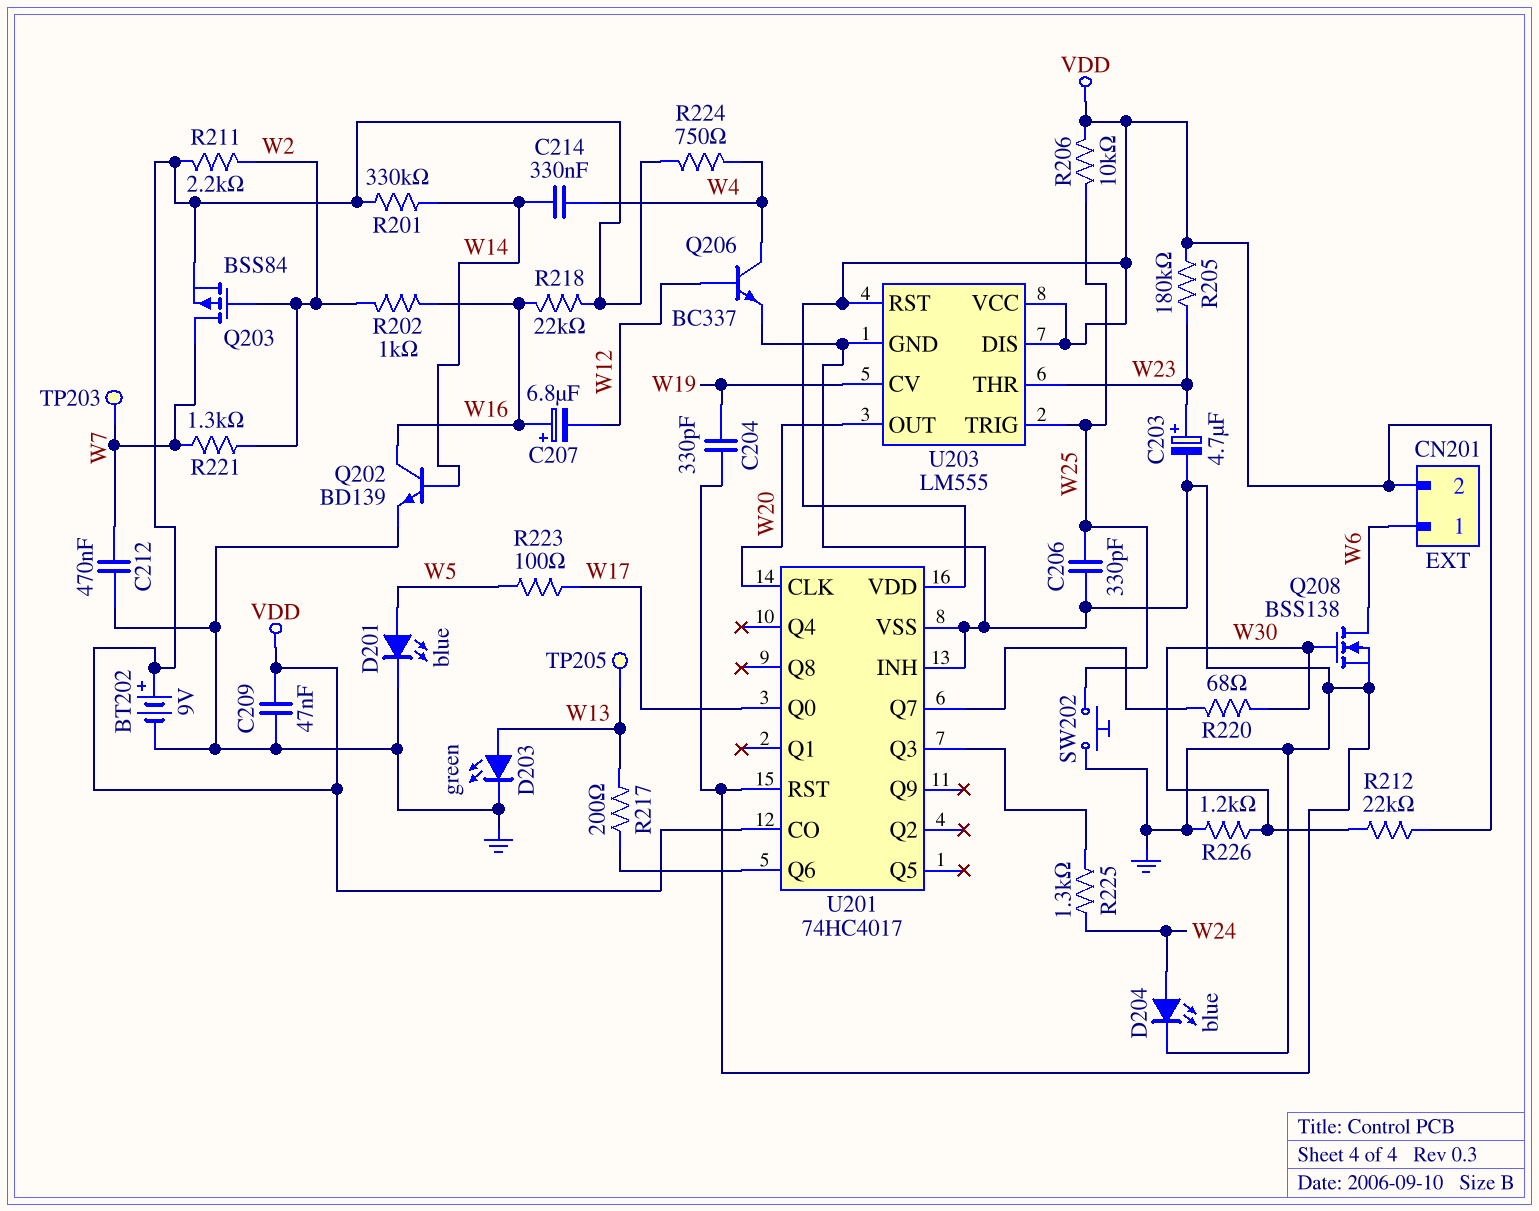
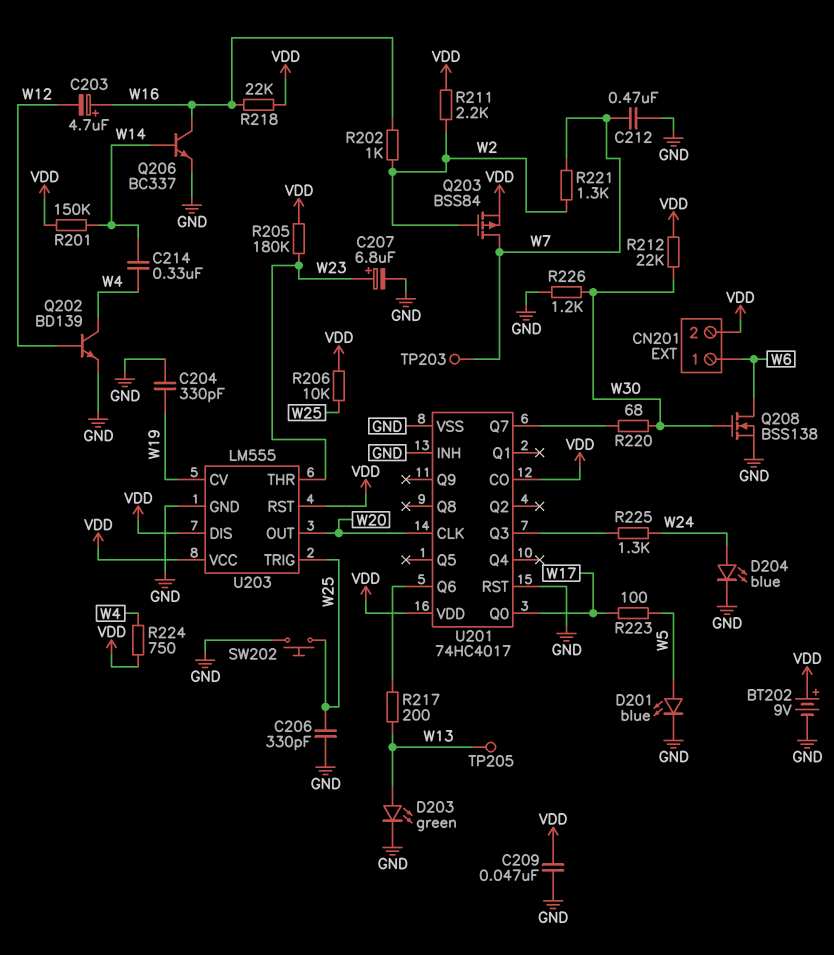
C203: 4.7uF (plus W23, minus GND) -> 4.7uF (plus W16, minus W12)
C207: 6.8uF (plus W16, minus W12) -> 6.8uF (plus W23, minus GND)
Q202: NPN BD139 (B W14, C W16, E GND) -> NPN BD139 (B W12, C W4, E GND)
Q206: NPN BC337 (B W12, C W4, E GND) -> NPN BC337 (B W14, C W16, E GND)
R201: 330k (VDD, W14) -> 150k (VDD, W14)

